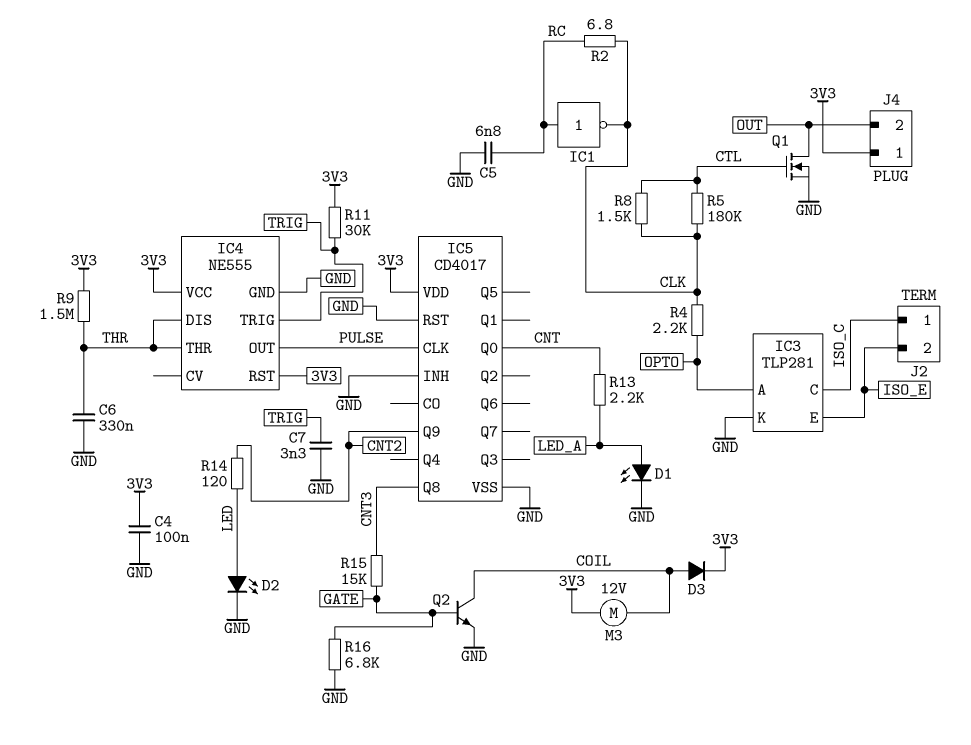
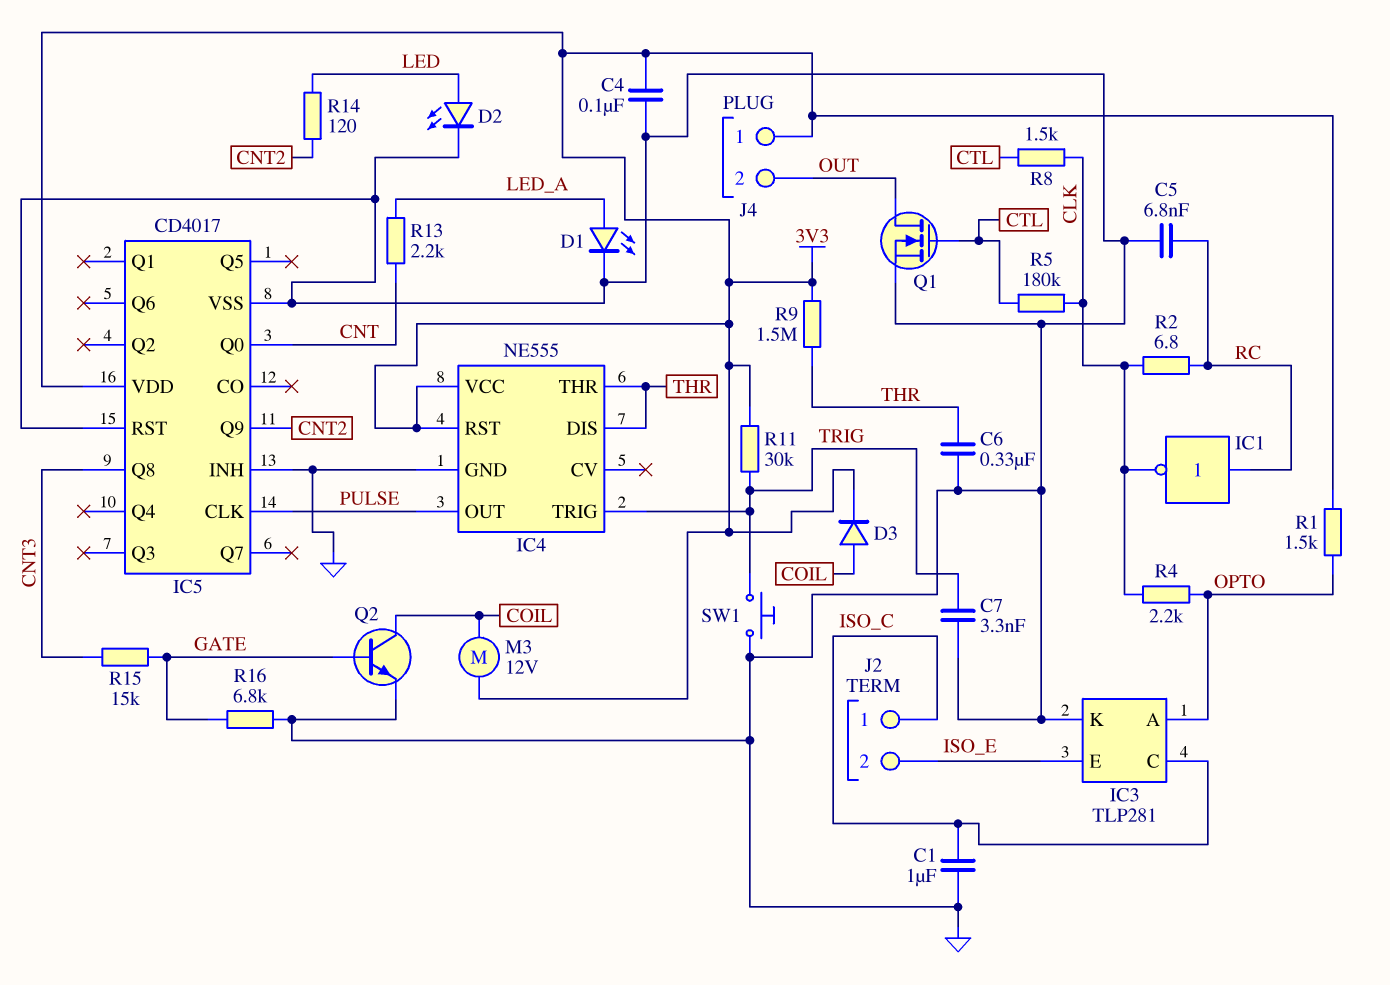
C1: none -> 1uF (GND, ISO_C)
R1: none -> 1.5k (3V3, OPTO)
SW1: none -> button (GND, TRIG)

